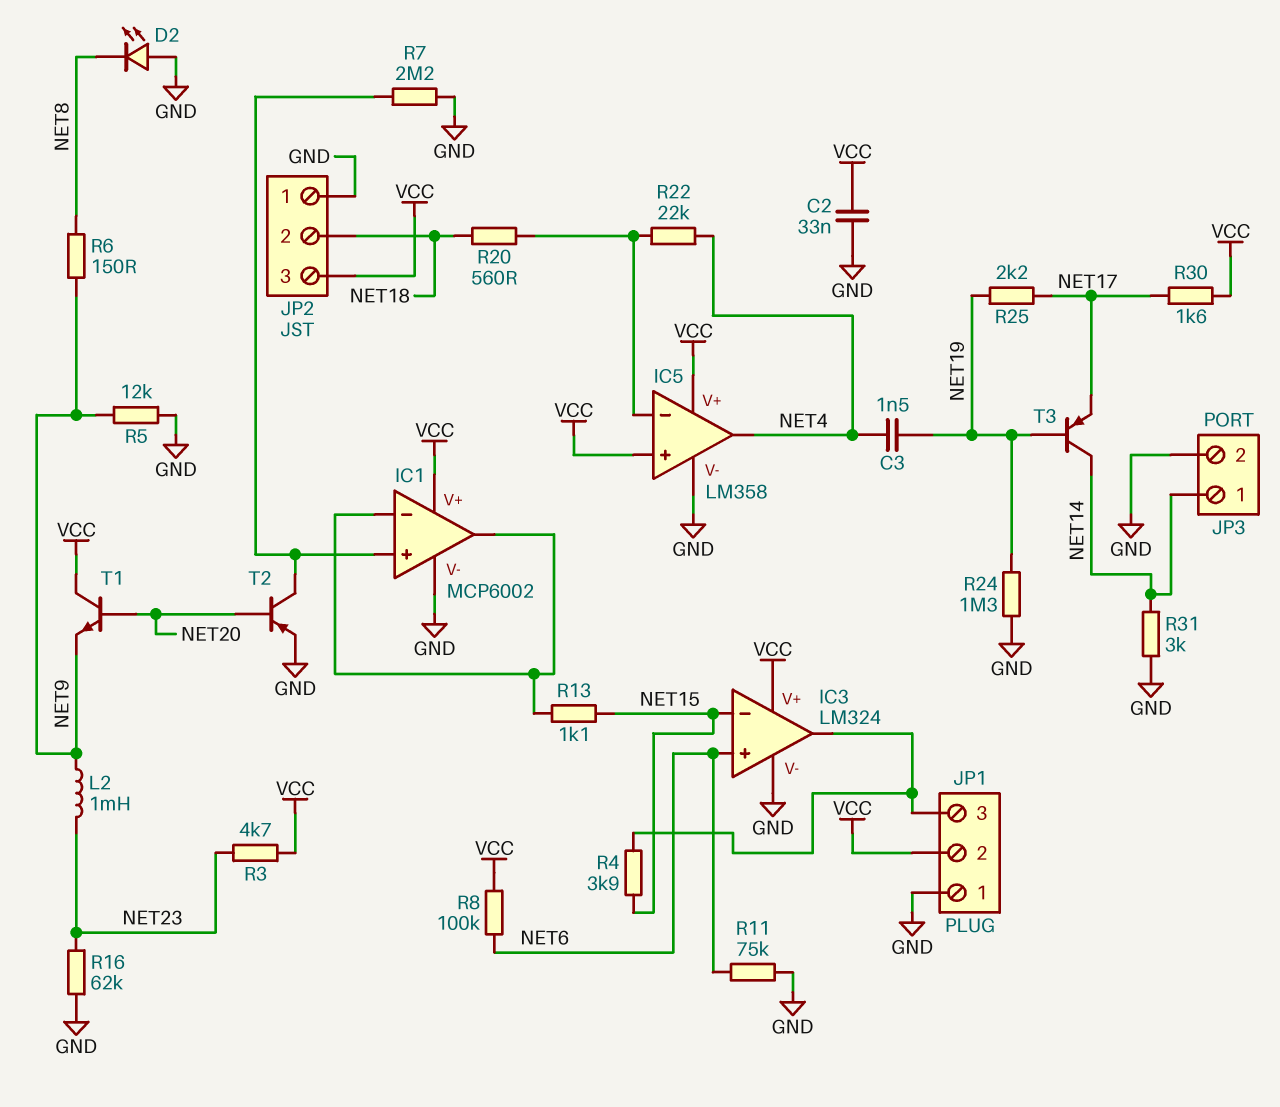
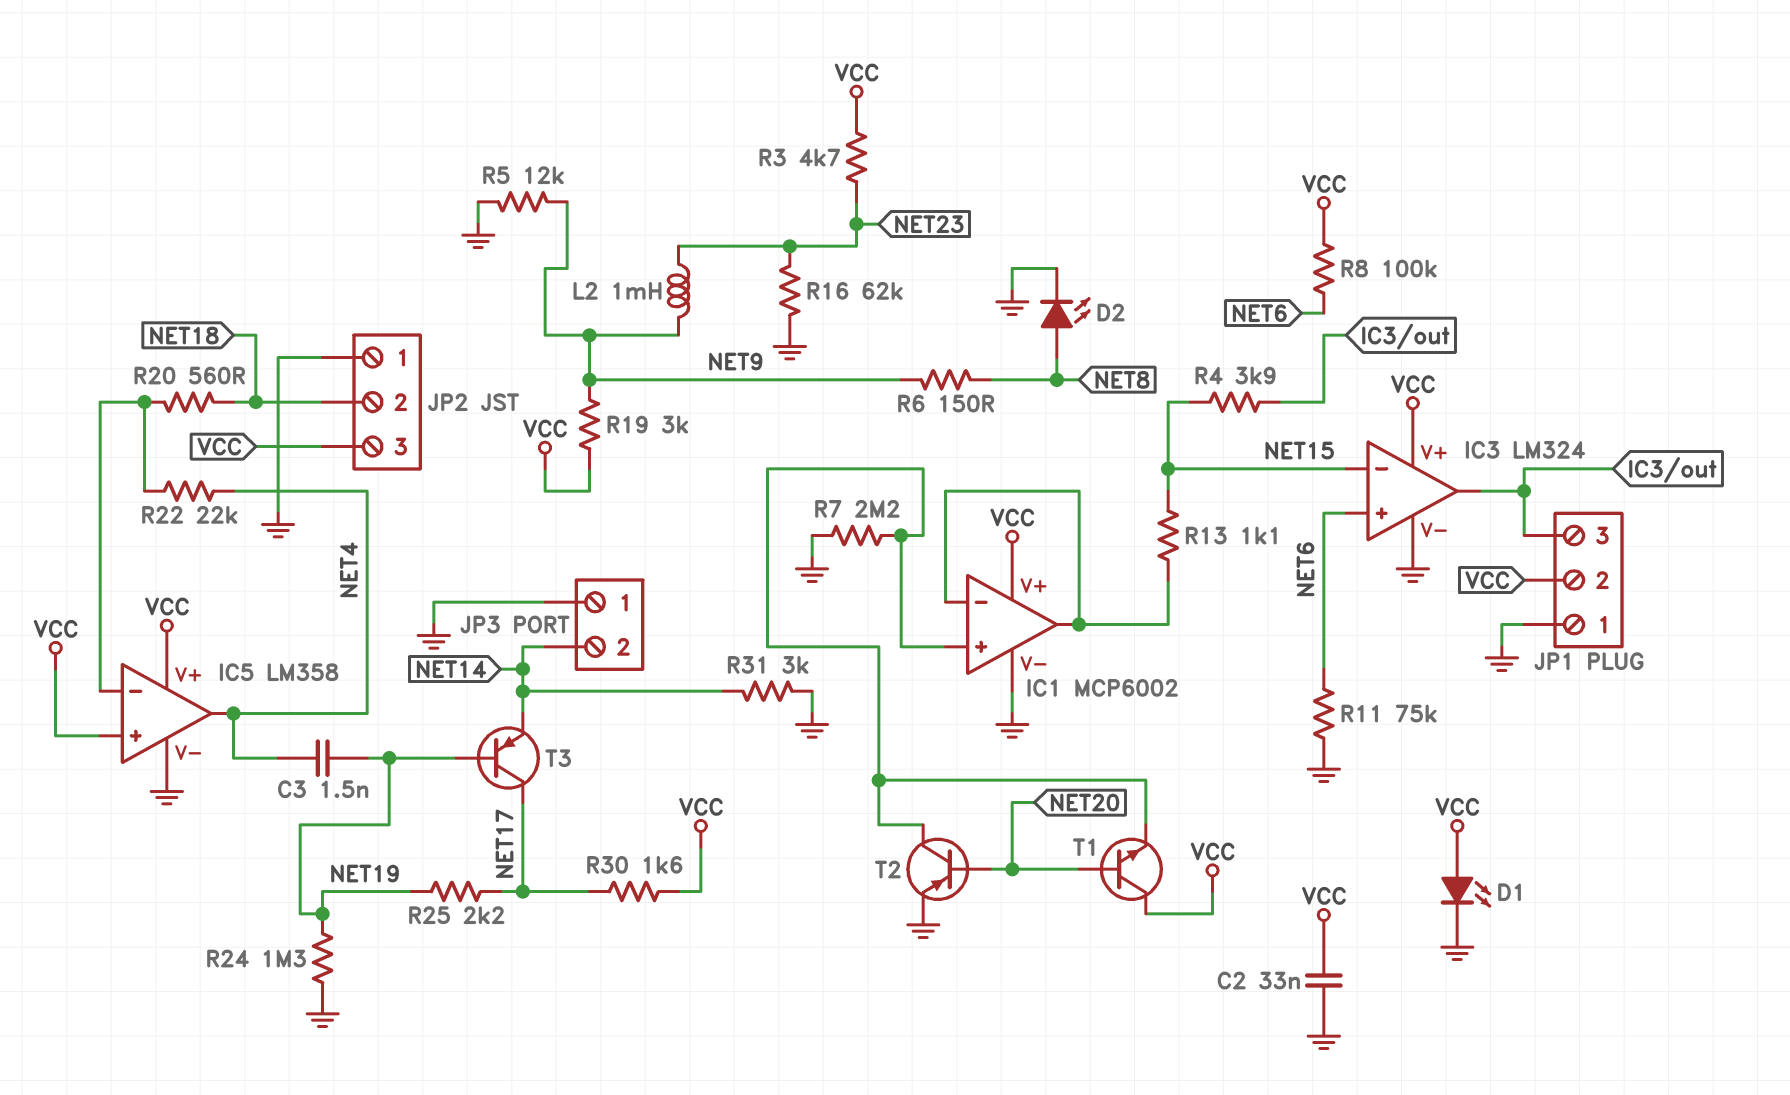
D1: none -> LED (A VCC, K GND)
D2: LED (A GND, K NET8) -> LED (A NET8, K GND)
JP3 pin 1: NET14 -> GND
JP3 pin 2: GND -> NET14
R19: none -> 3k (NET9, VCC)
T1: NPN (B NET20, C VCC, E NET9) -> NPN (B NET20, C VCC, E IC1/in+)
T3: PNP (B NET19, C NET14, E NET17) -> PNP (B NET19, C NET17, E NET14)

